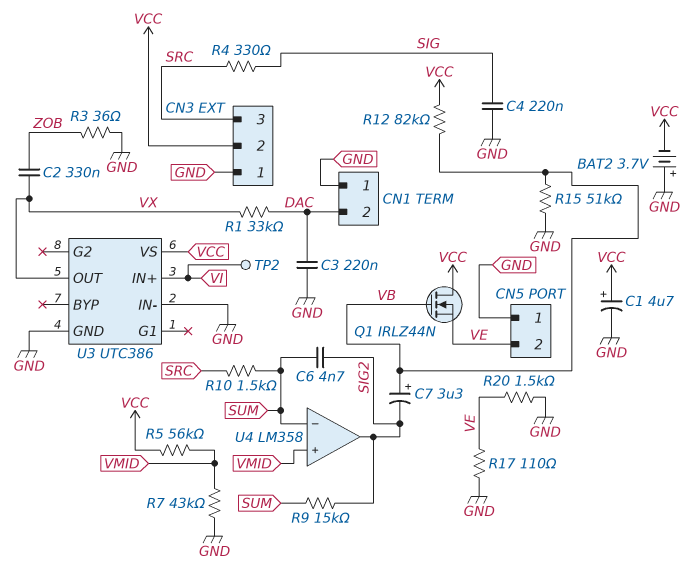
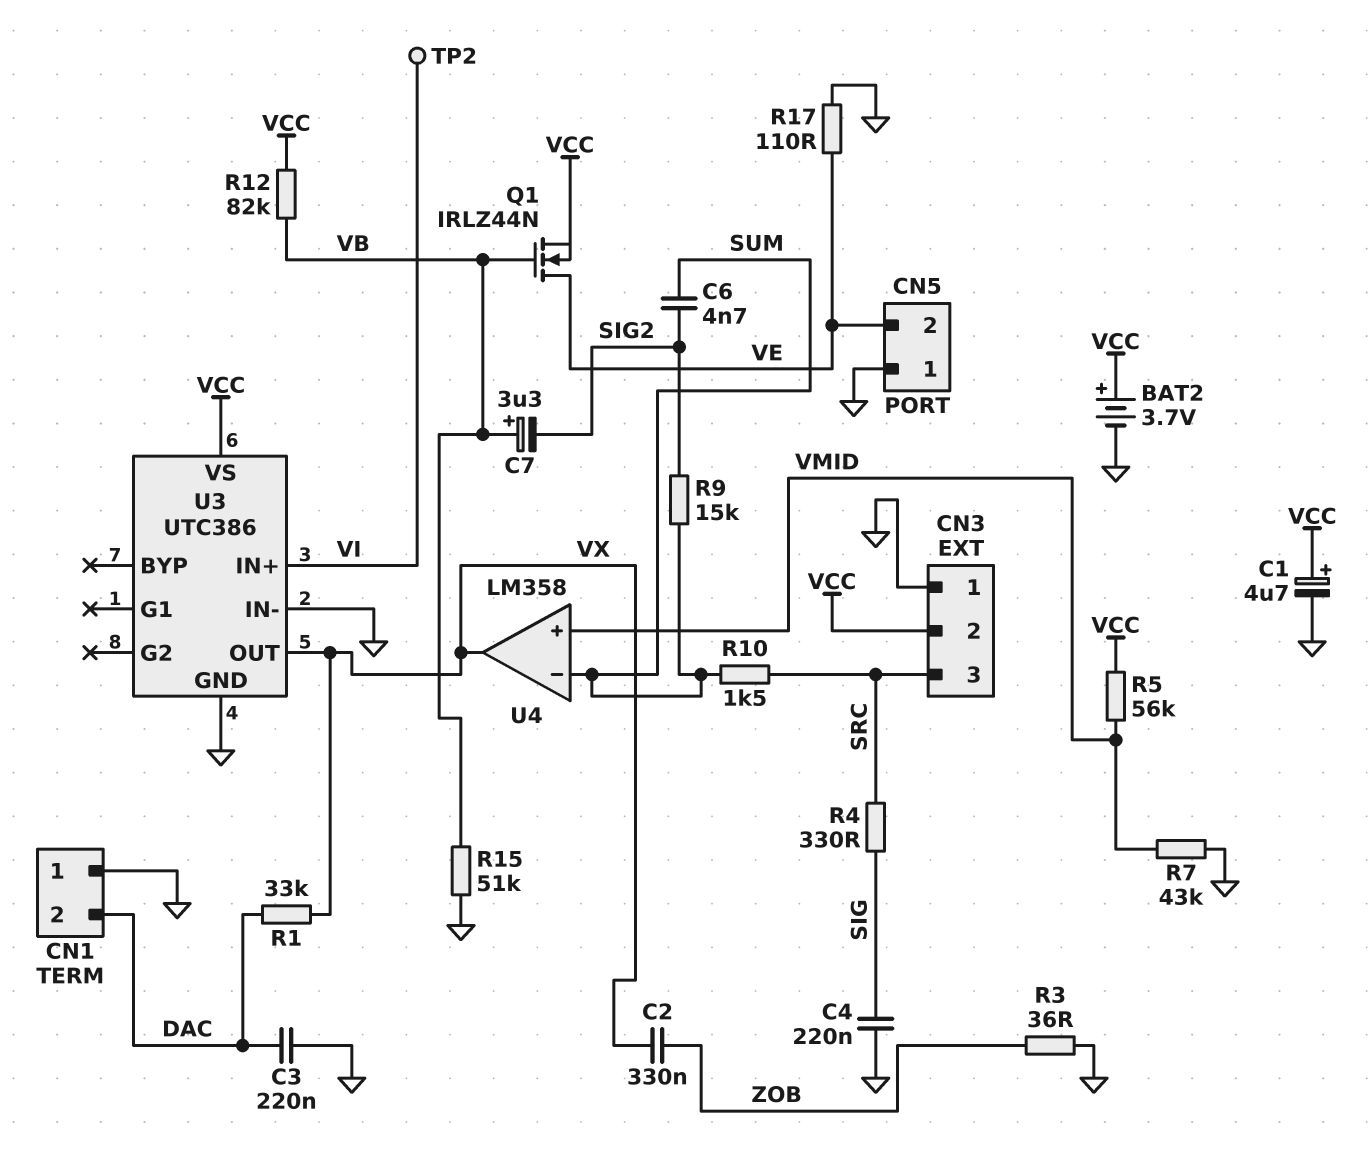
BAT2: 3.7V (plus GND, minus VCC) -> 3.7V (plus VCC, minus GND)
Q1: NMOS IRLZ44N (G VB, D VCC, S VE) -> NMOS IRLZ44N (G VB, D VE, S VCC)
R20: 1.5k (GND, VE) -> none
U4 pin out: SIG2 -> VX

